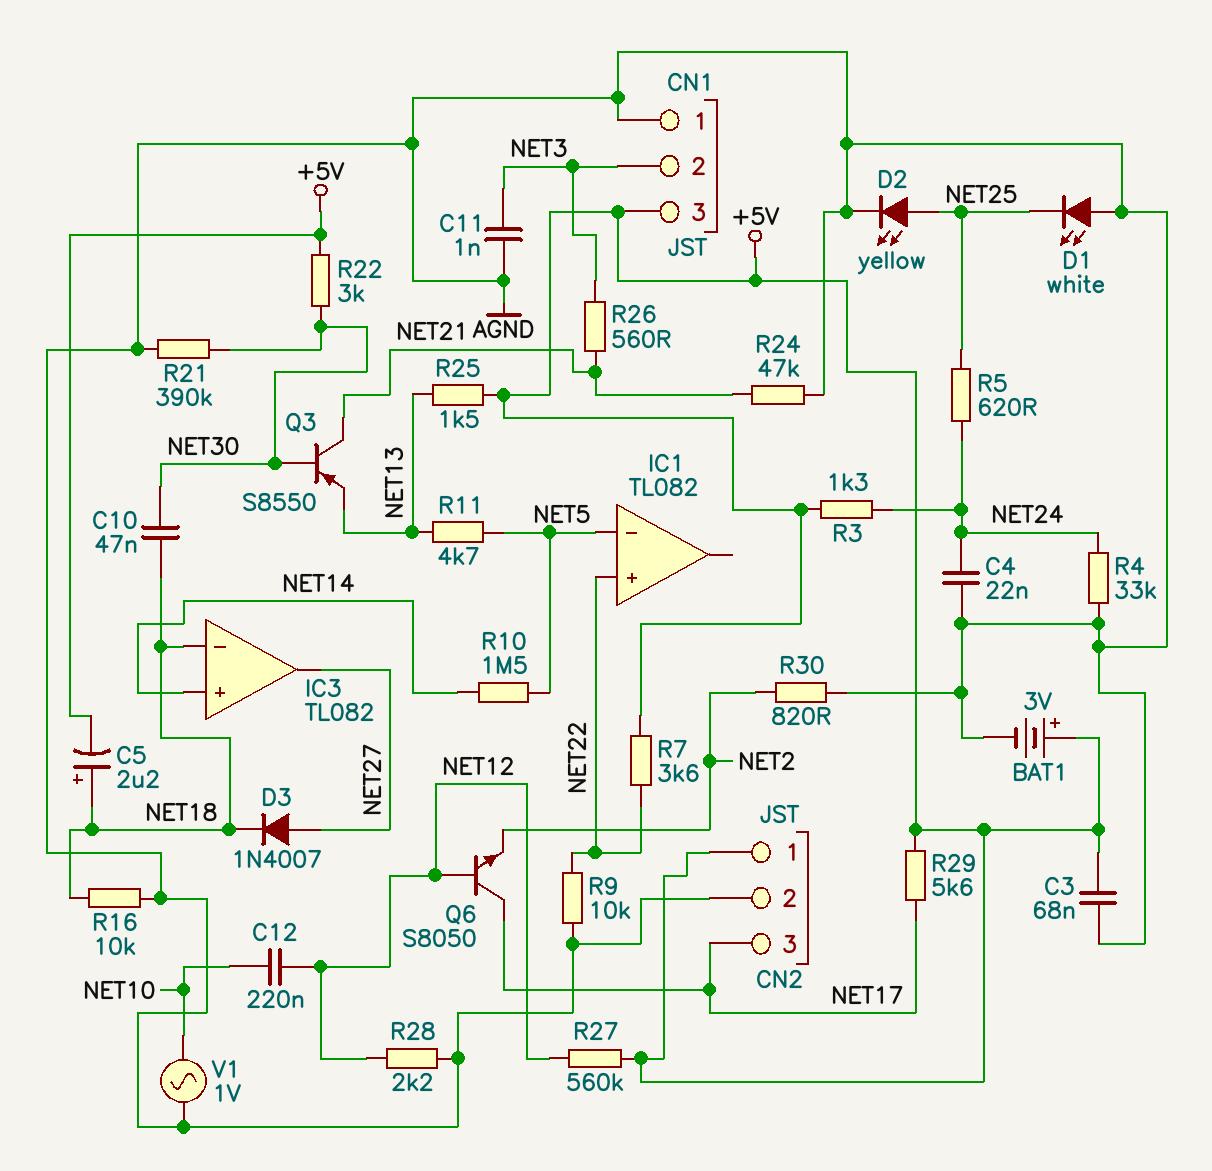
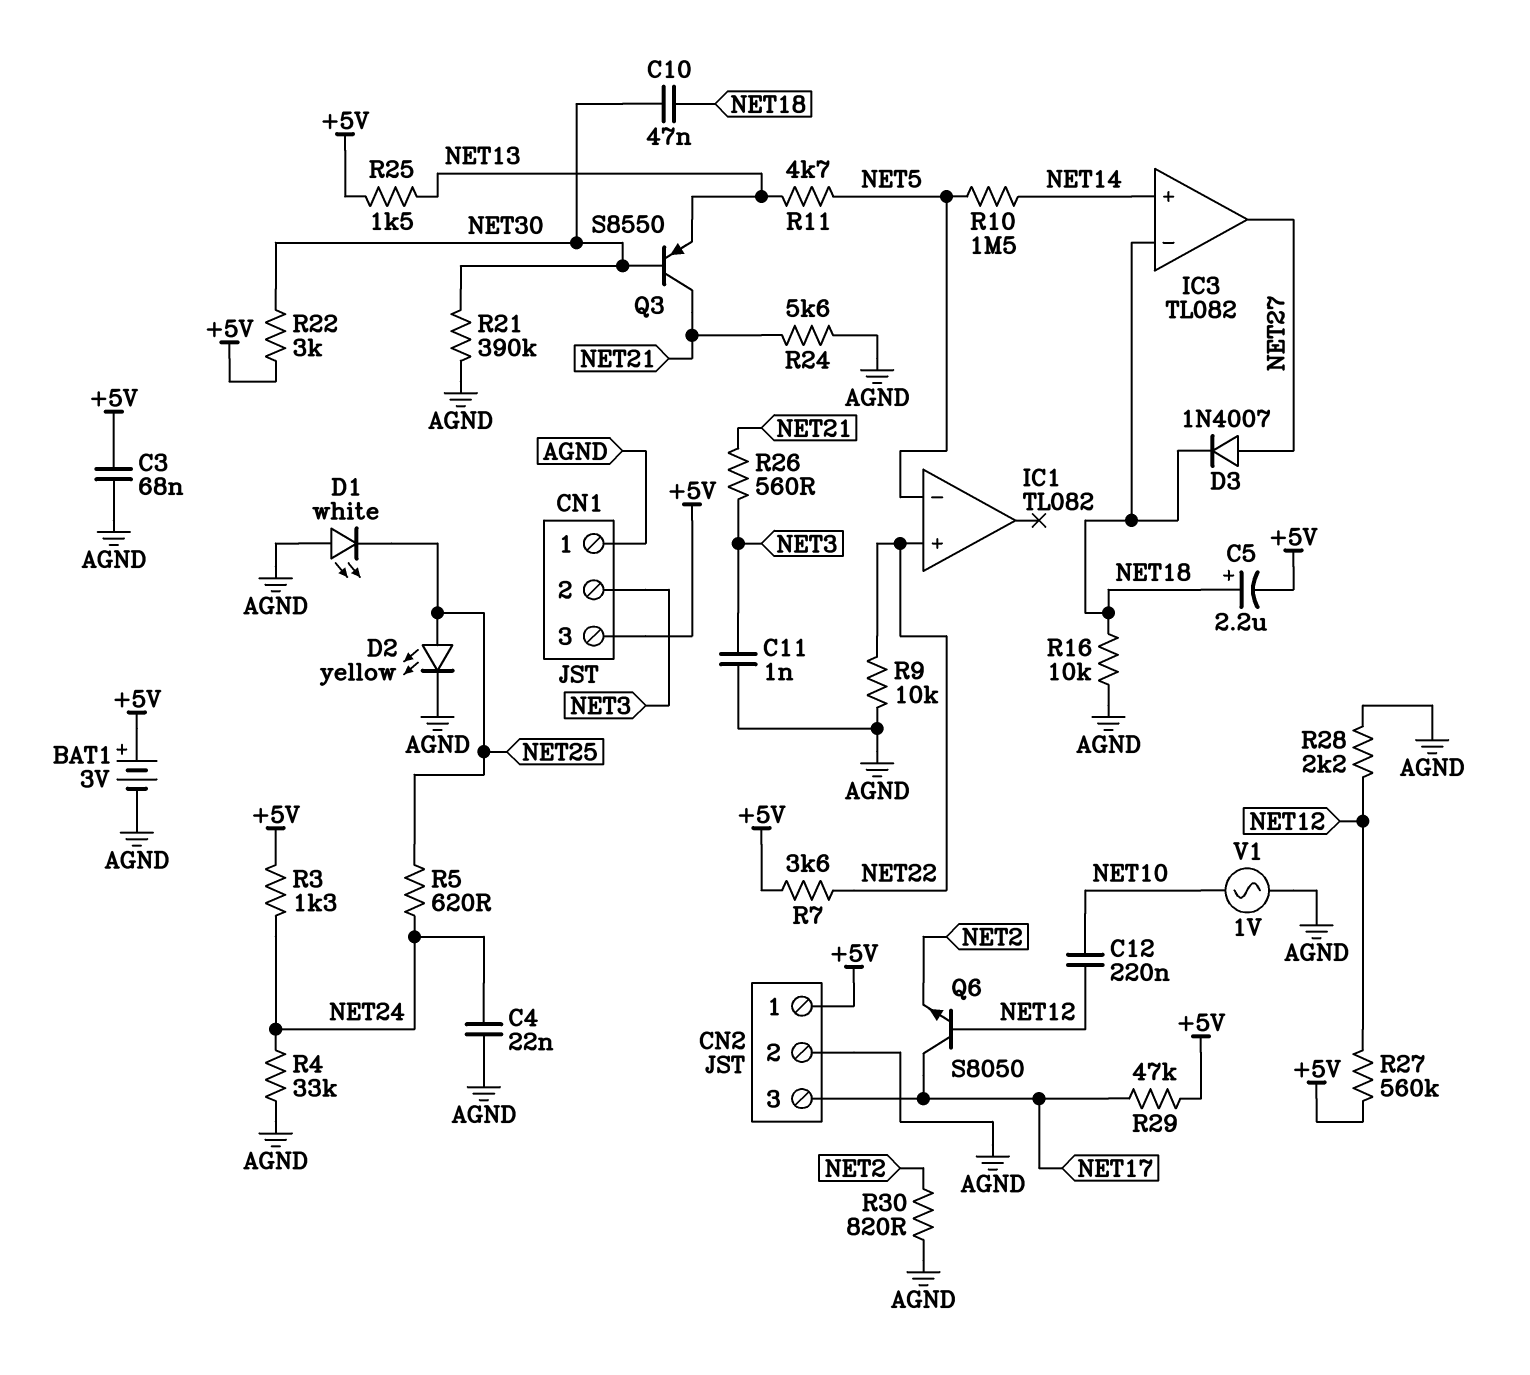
R24: 47k (AGND, NET21) -> 5.6k (AGND, NET21)
R29: 5.6k (+5V, NET17) -> 47k (+5V, NET17)

